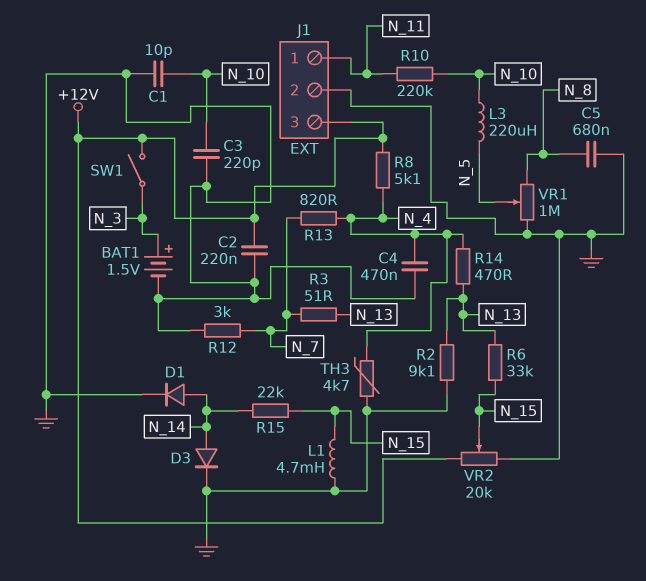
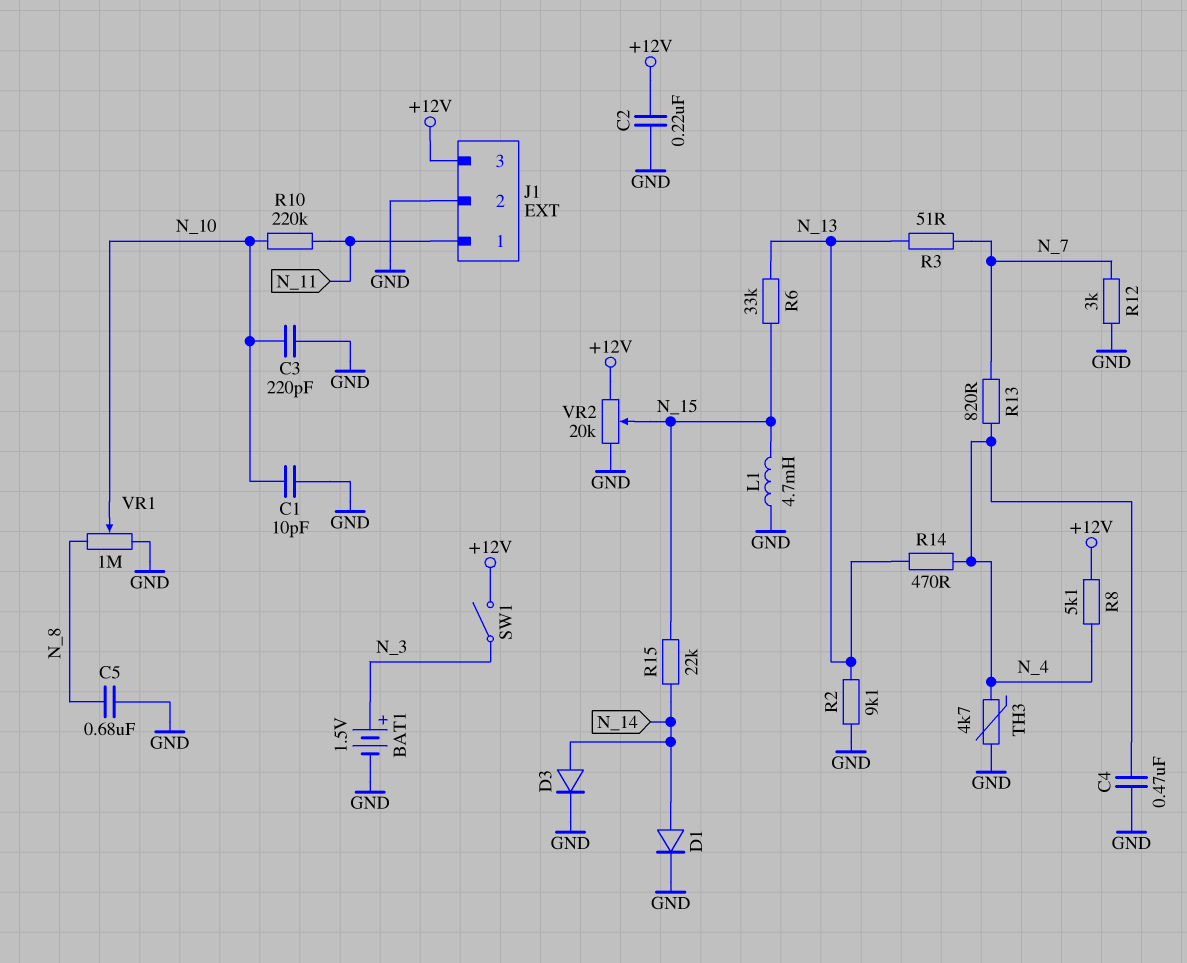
L3: 220uH (N_5, N_10) -> none
VR1: 1M (GND, N_8, wiper N_5) -> 1M (GND, N_8, wiper N_10)

